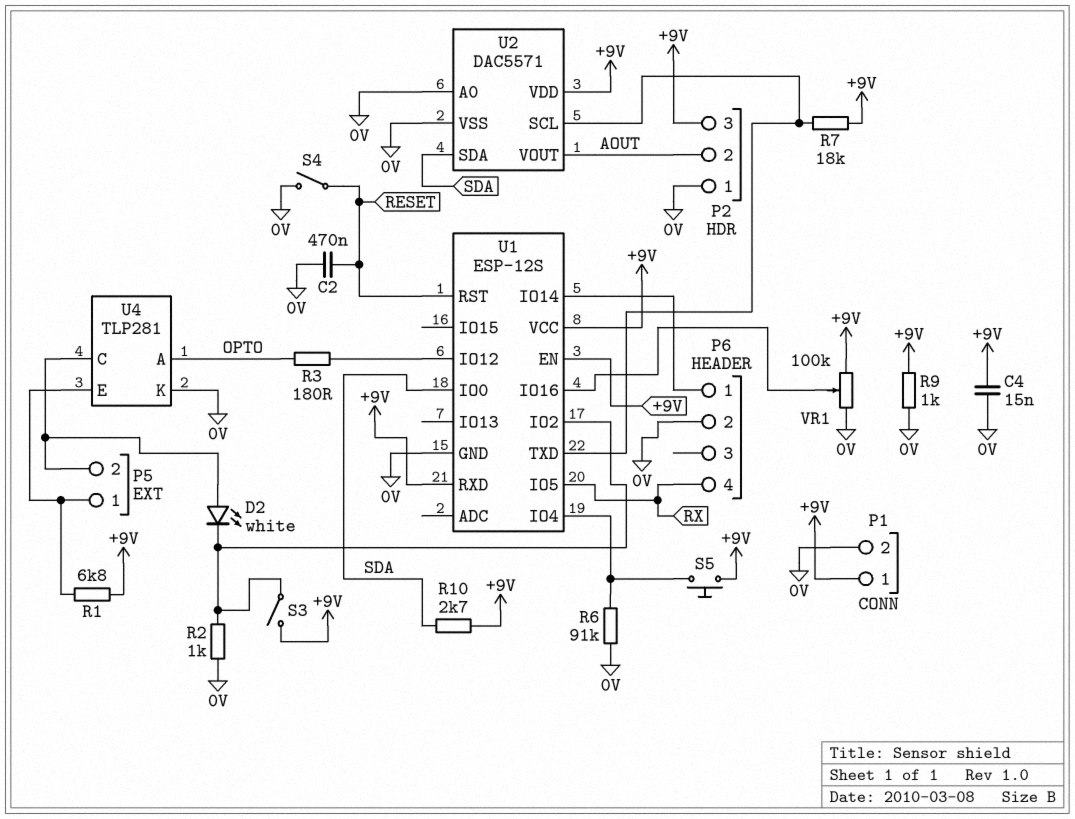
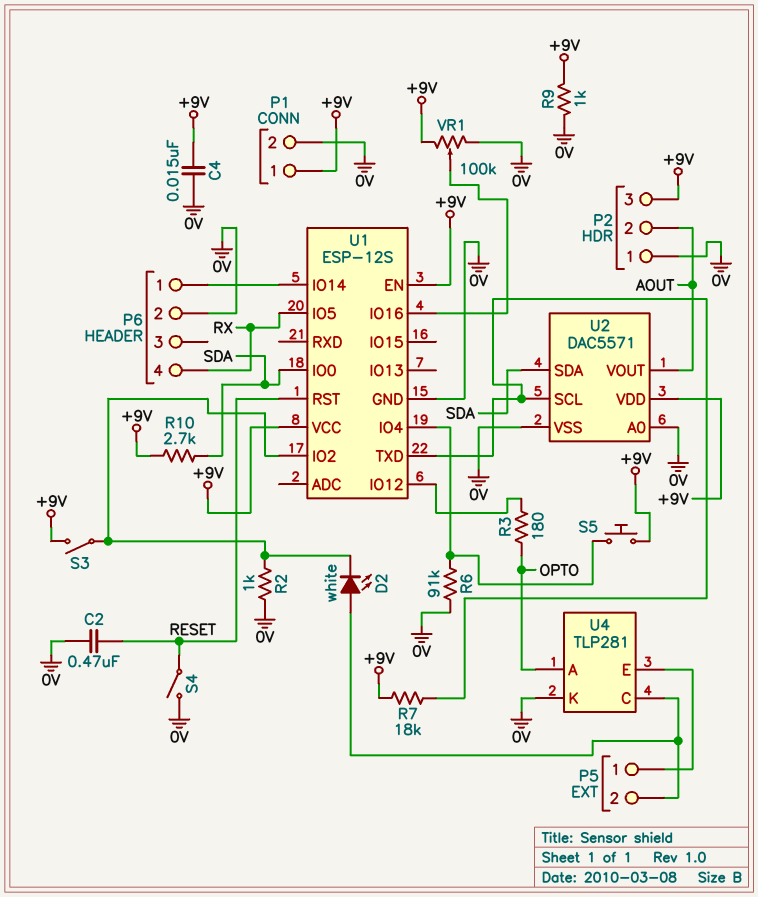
R1: 6.8k (+9V, P5/1) -> none
U1 pin RXD: +9V -> none

